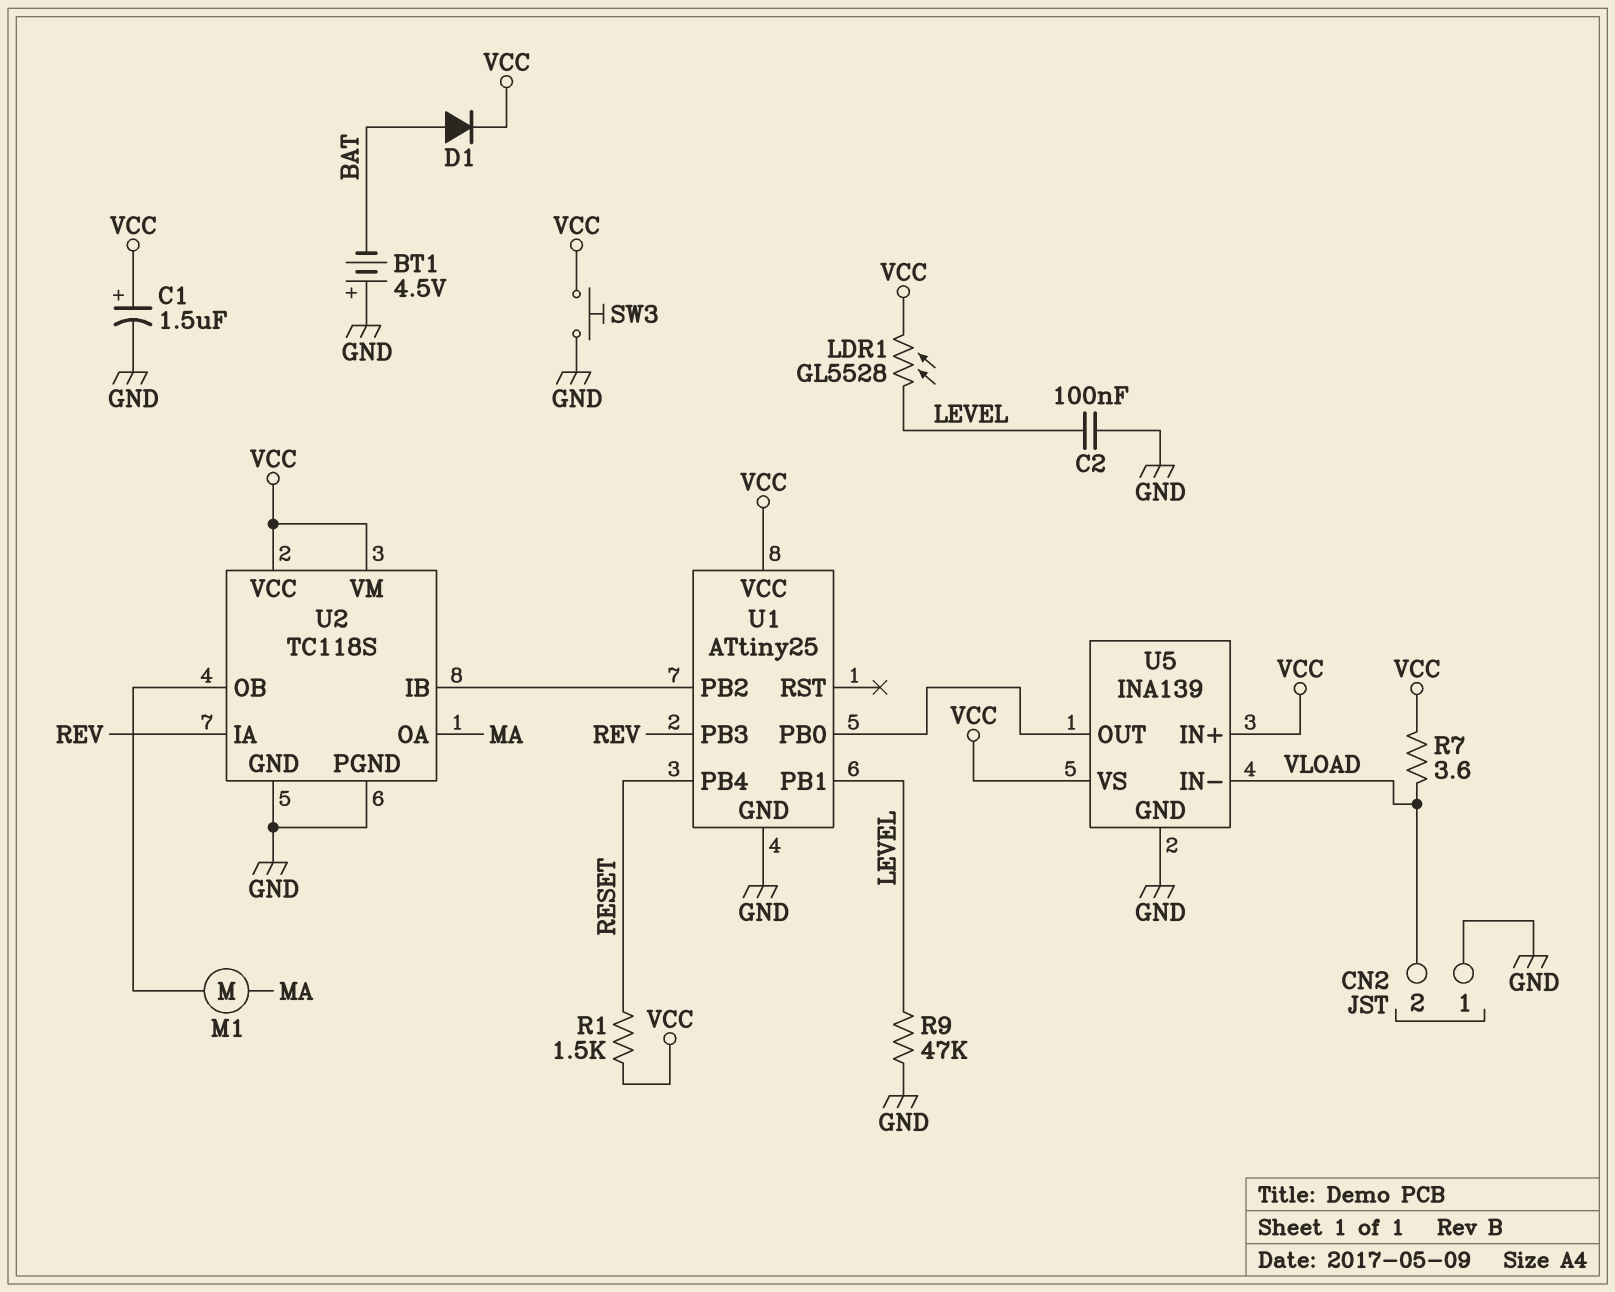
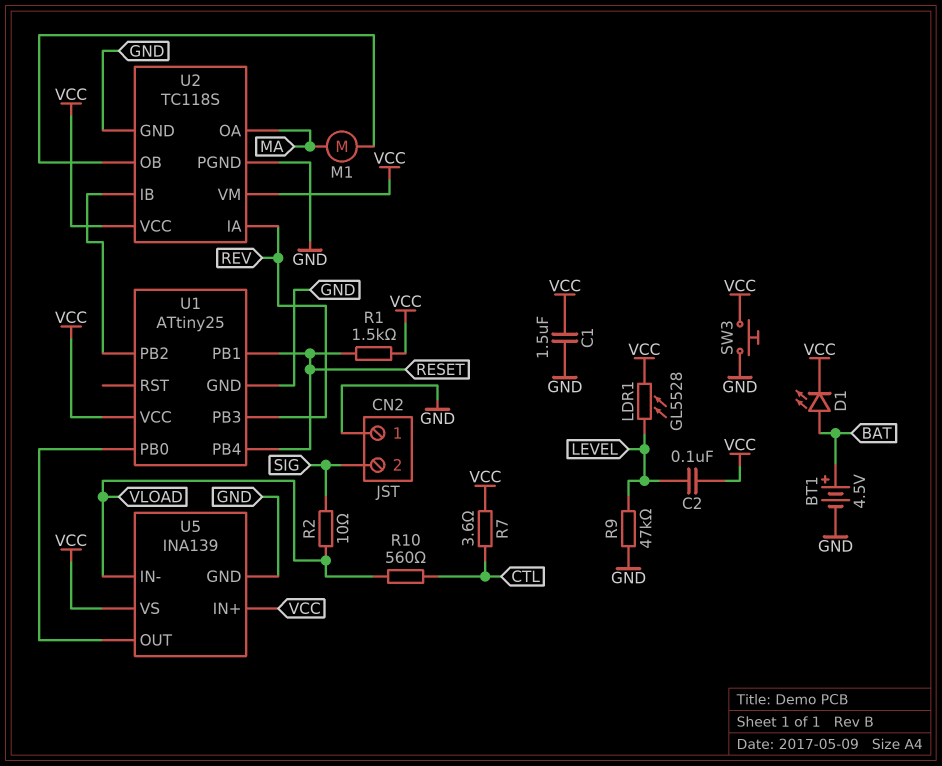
BT1: 4.5V (plus GND, minus BAT) -> 4.5V (plus BAT, minus GND)
C1: 1.5uF (plus VCC, minus GND) -> 1.5uF (GND, VCC)
C2: 100nF (GND, LEVEL) -> 100nF (LEVEL, VCC)
CN2 pin 2: VLOAD -> SIG
D1: diode (A BAT, K VCC) -> LED (A BAT, K VCC)
R2: none -> 10 (SIG, VLOAD)
R7: 3.6 (VCC, VLOAD) -> 3.6 (CTL, VCC)
R10: none -> 560 (CTL, VLOAD)
U1 pin PB1: LEVEL -> RESET

